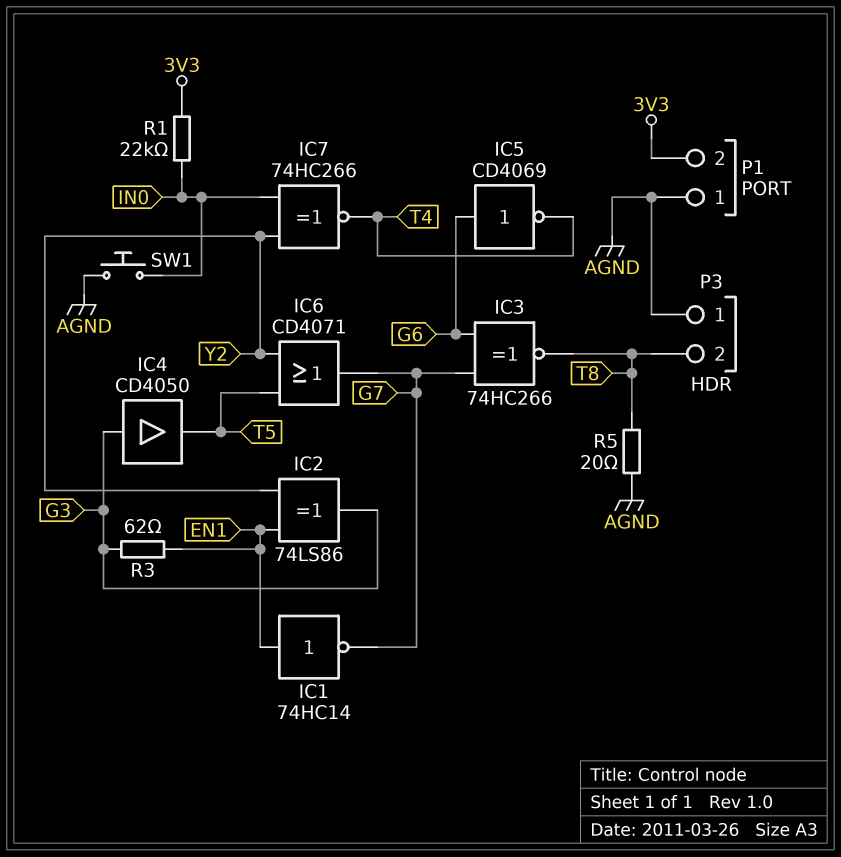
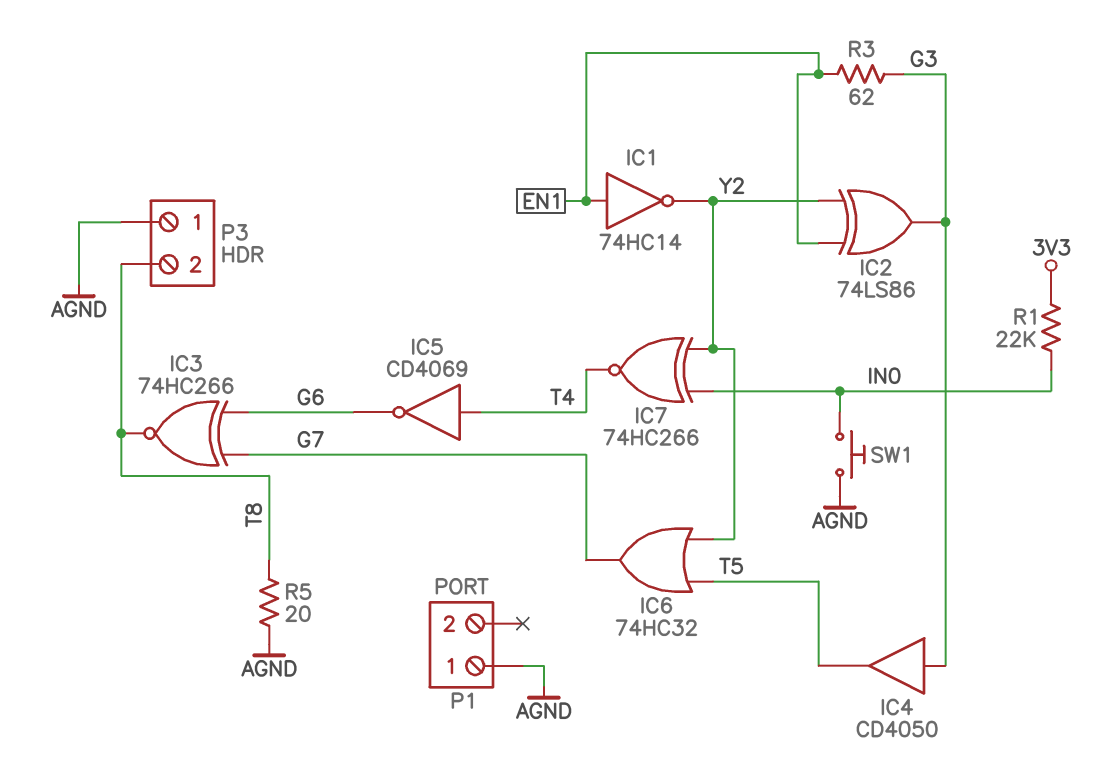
IC1: NOT 74HC14 (in EN1, out G7) -> NOT 74HC14 (in EN1, out Y2)
IC5: NOT CD4069 (in G6, out T4) -> NOT CD4069 (in T4, out G6)
IC6: OR CD4071 (in T5, in Y2, out G7) -> OR 74HC32 (in T5, in Y2, out G7)
P1 pin 2: 3V3 -> none

